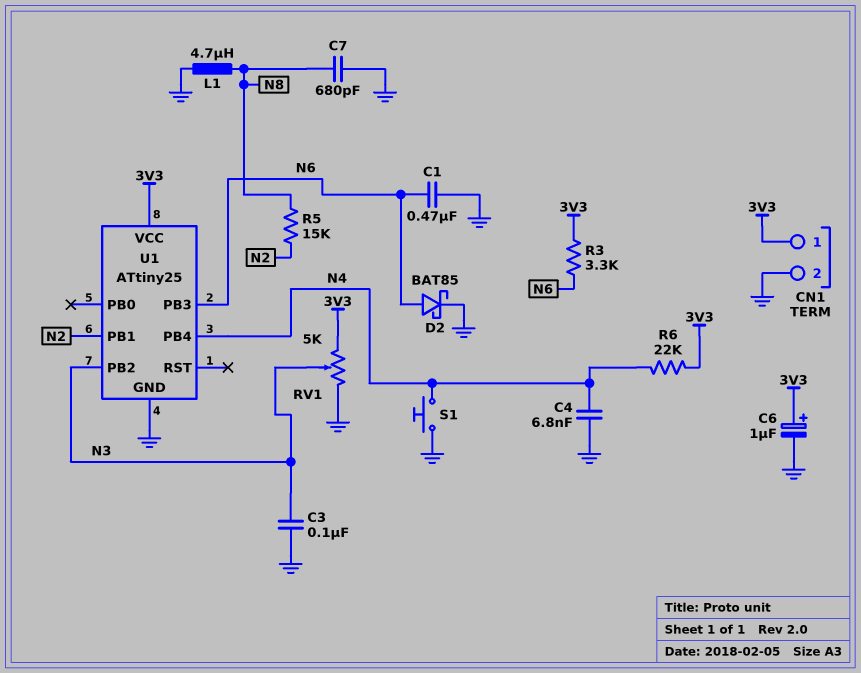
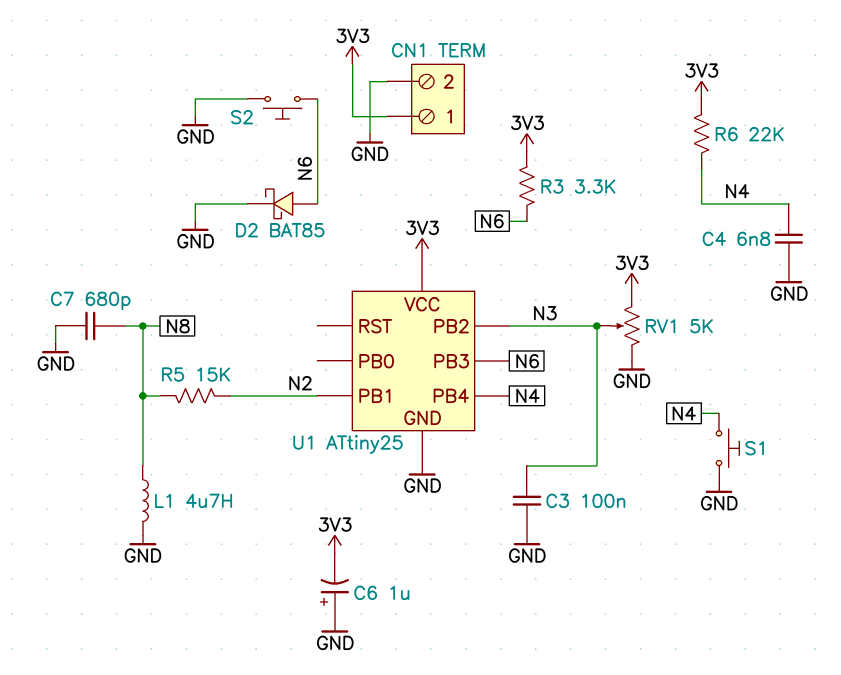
C1: 470nF (GND, N6) -> none
C6: 1uF (plus 3V3, minus GND) -> 1uF (plus GND, minus 3V3)
S2: none -> button (GND, N6)

